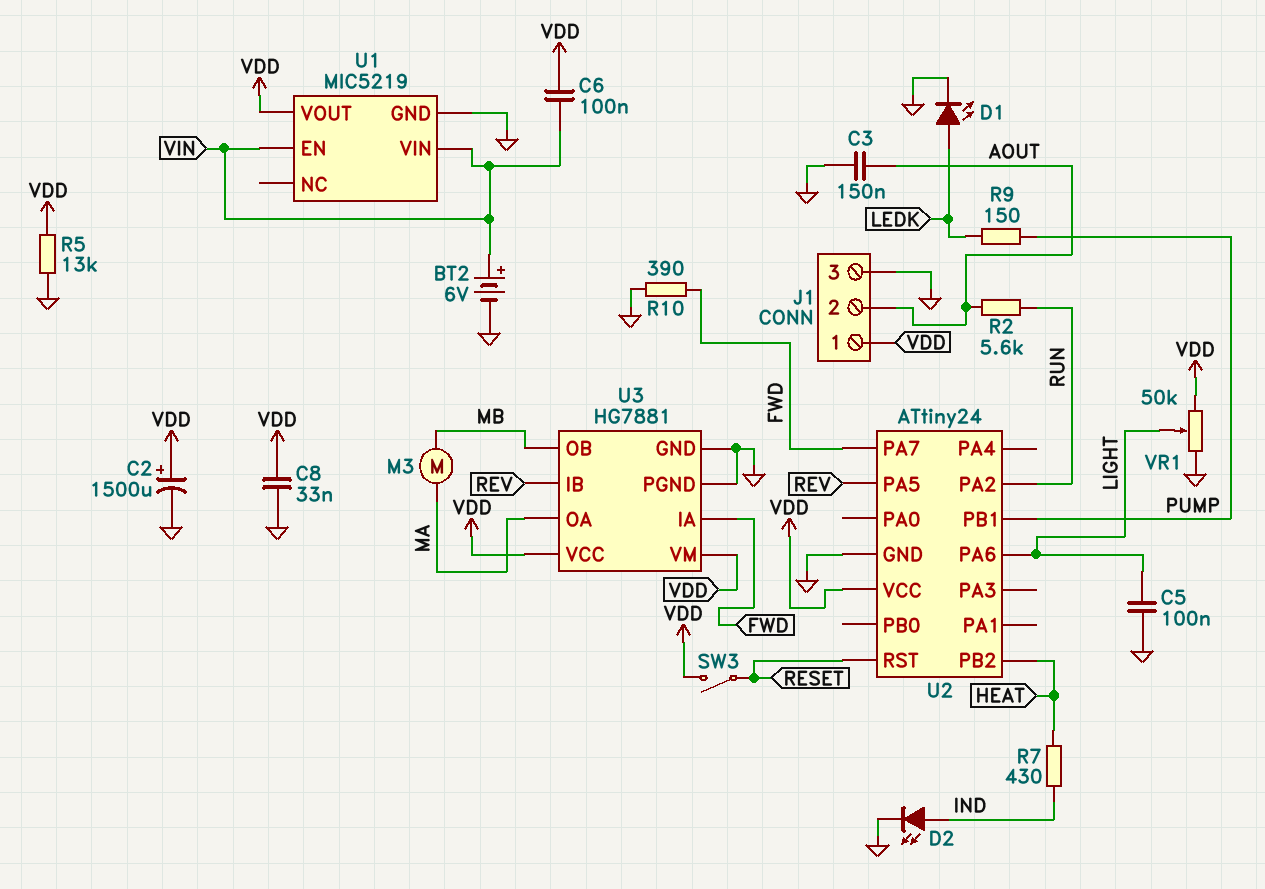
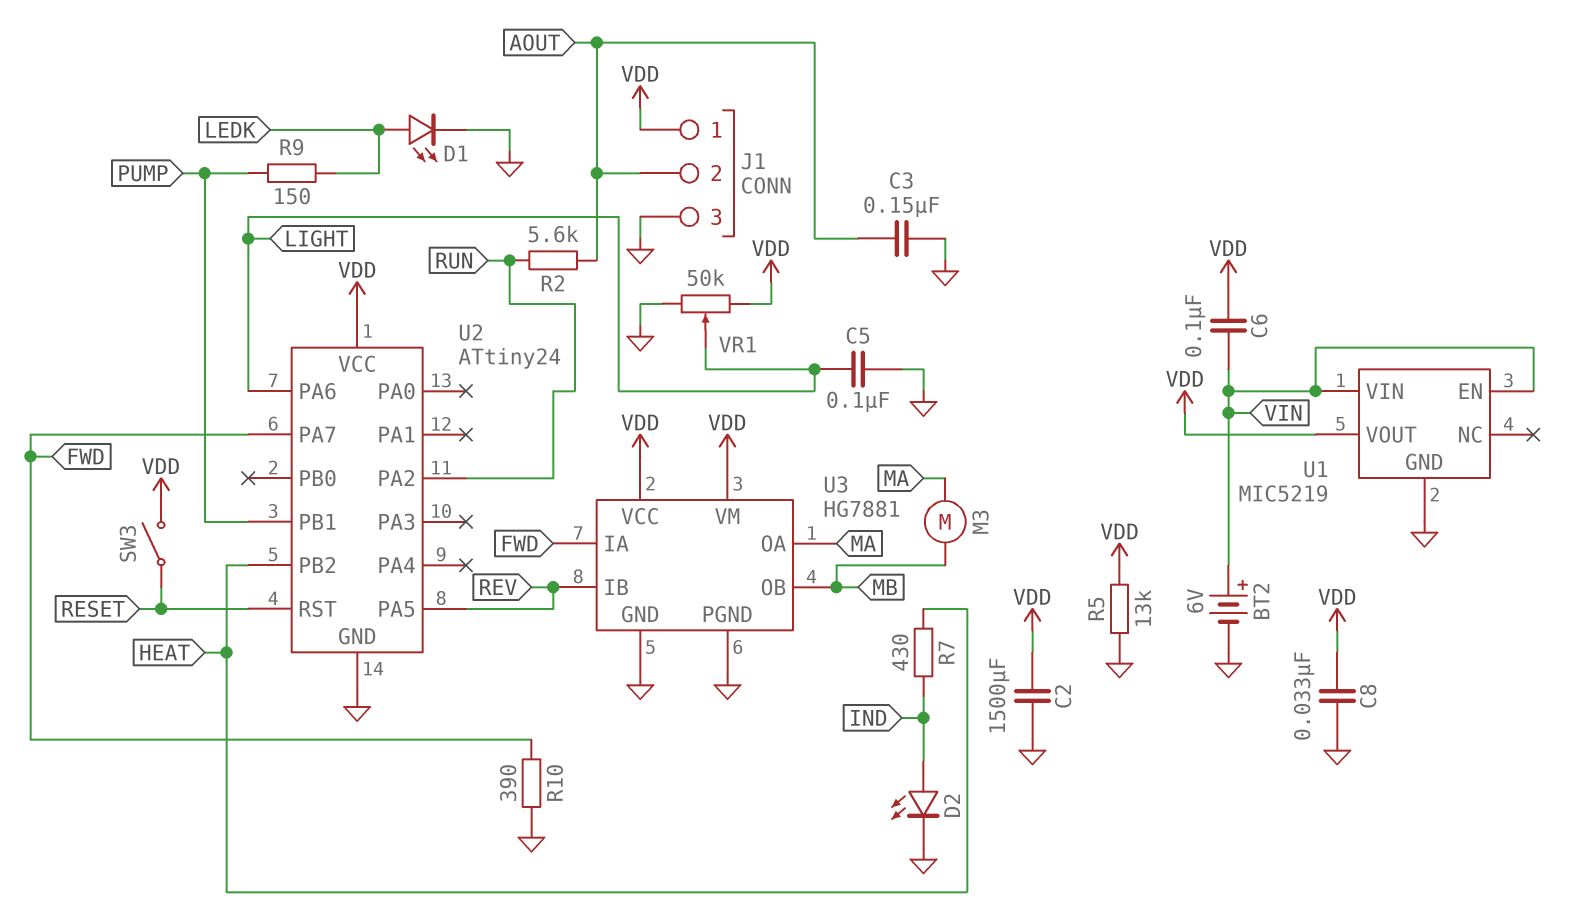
C2: 1500uF (plus VDD, minus GND) -> 1500uF (GND, VDD)

